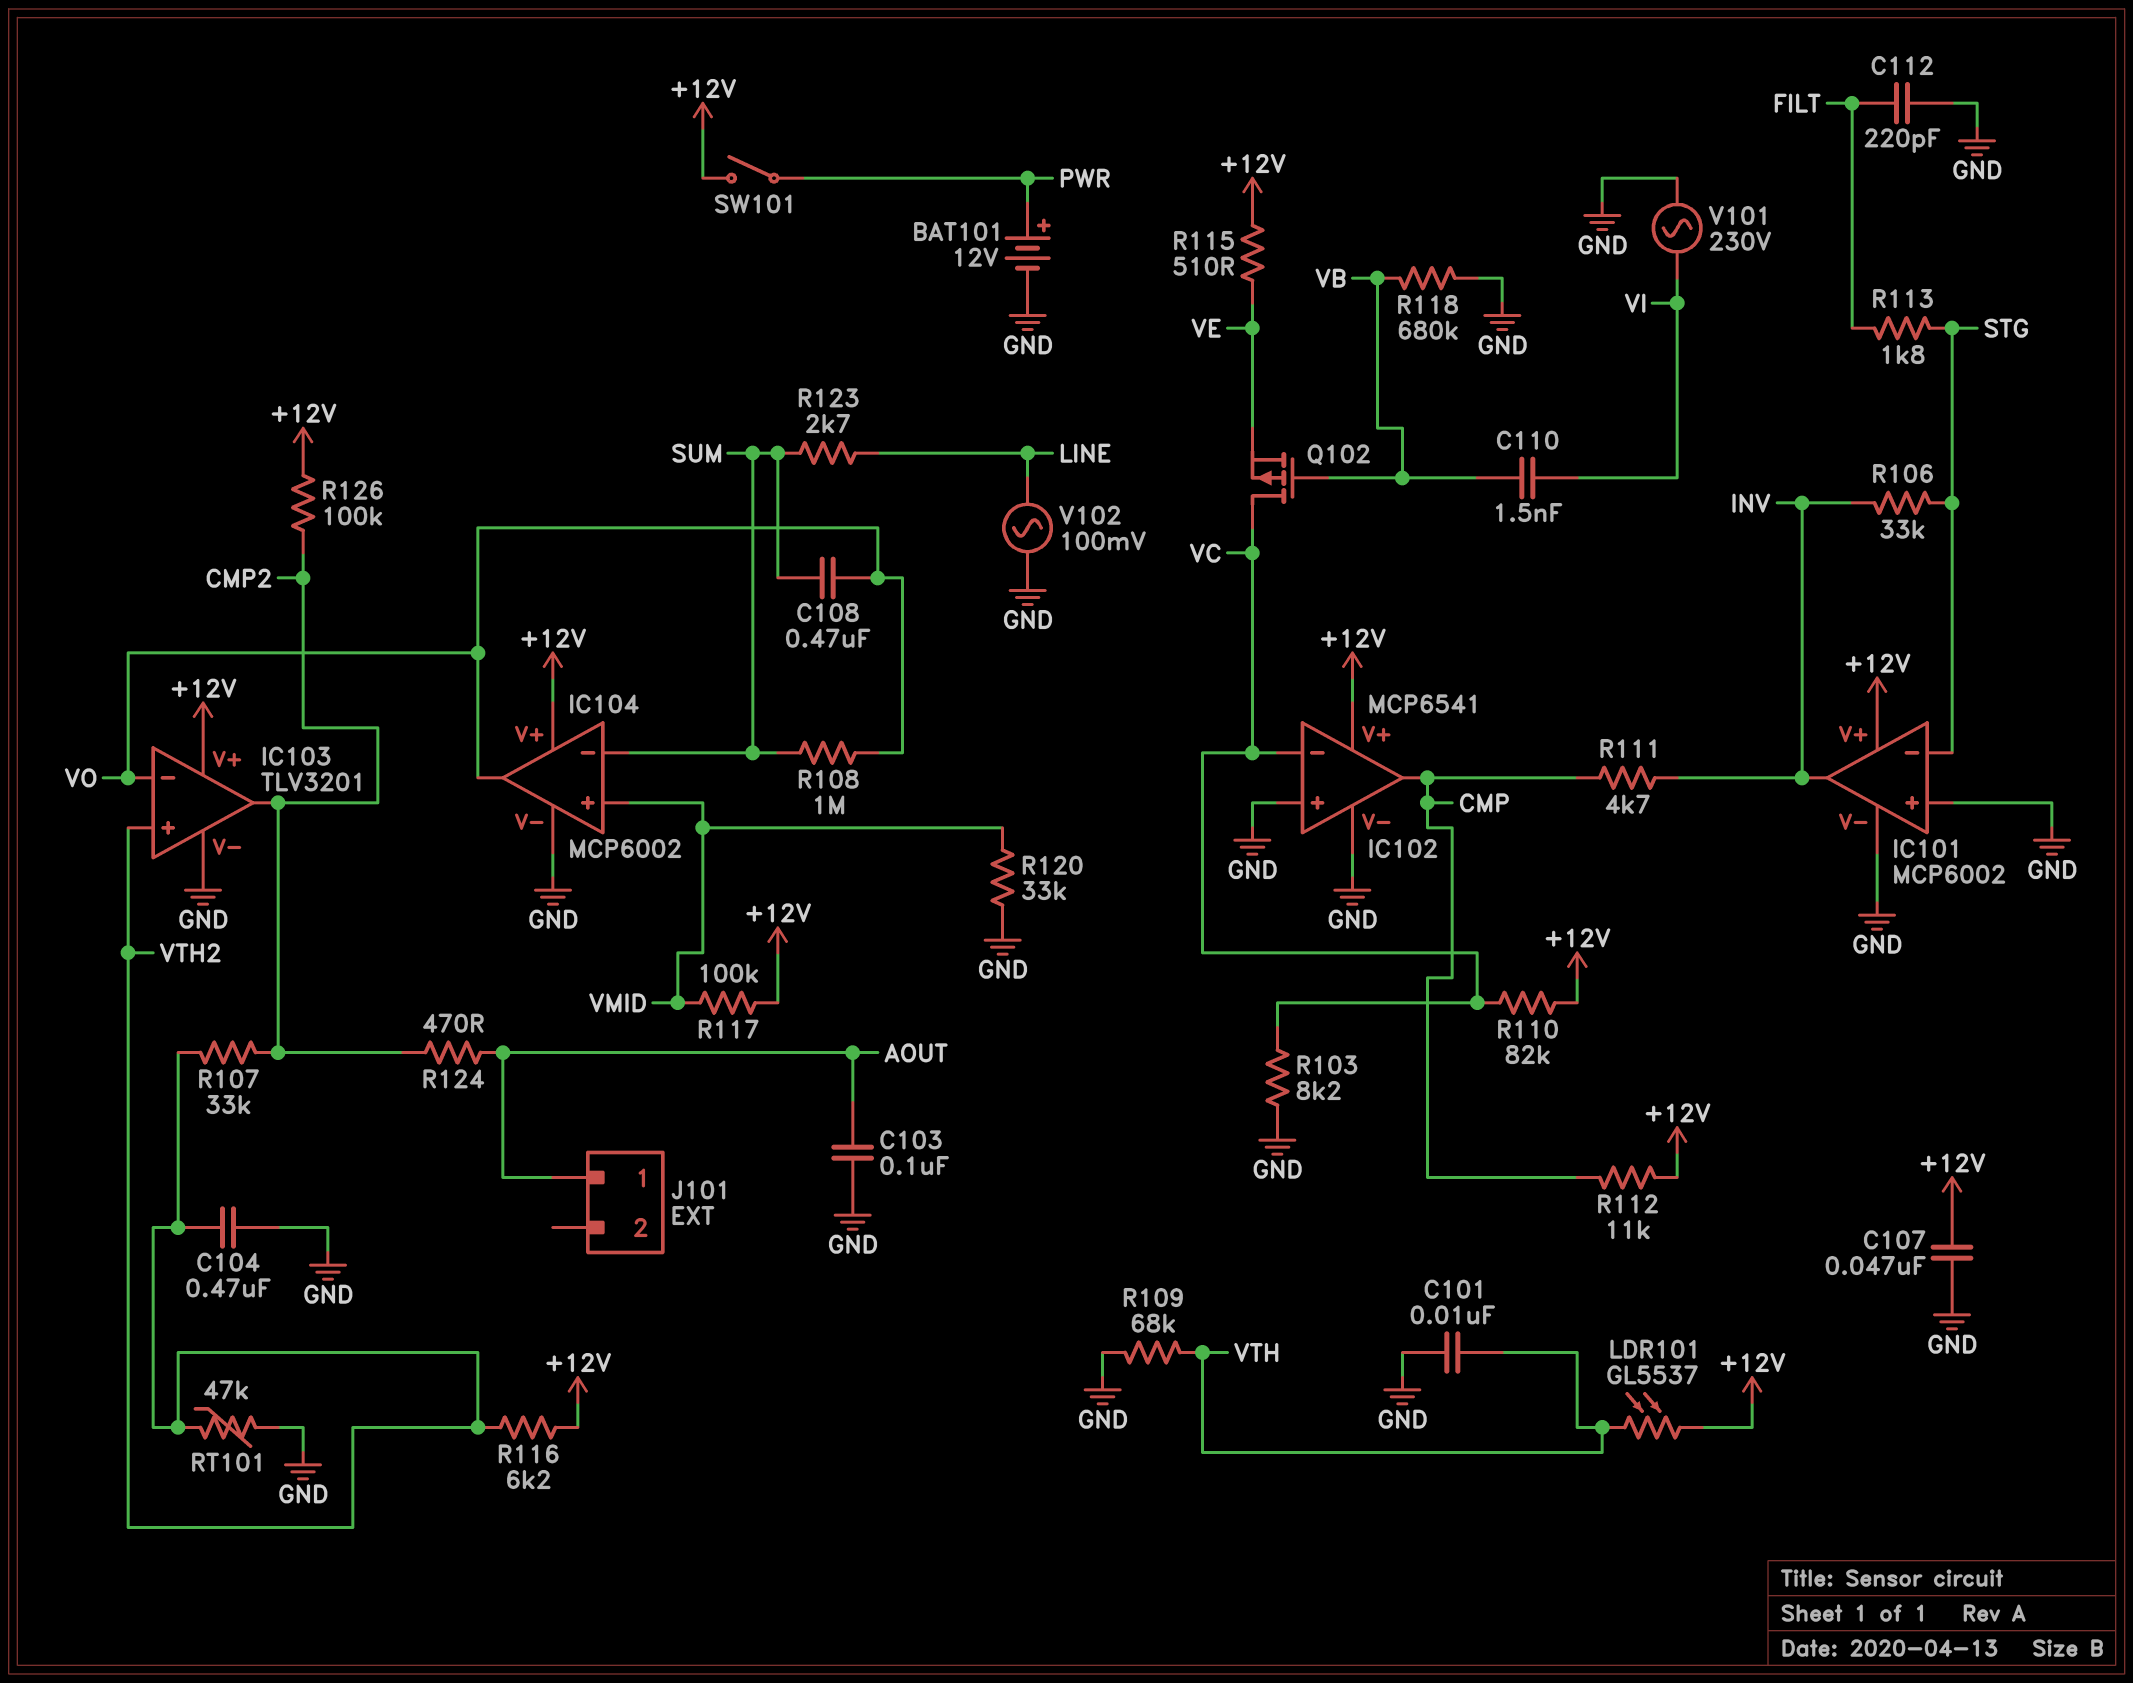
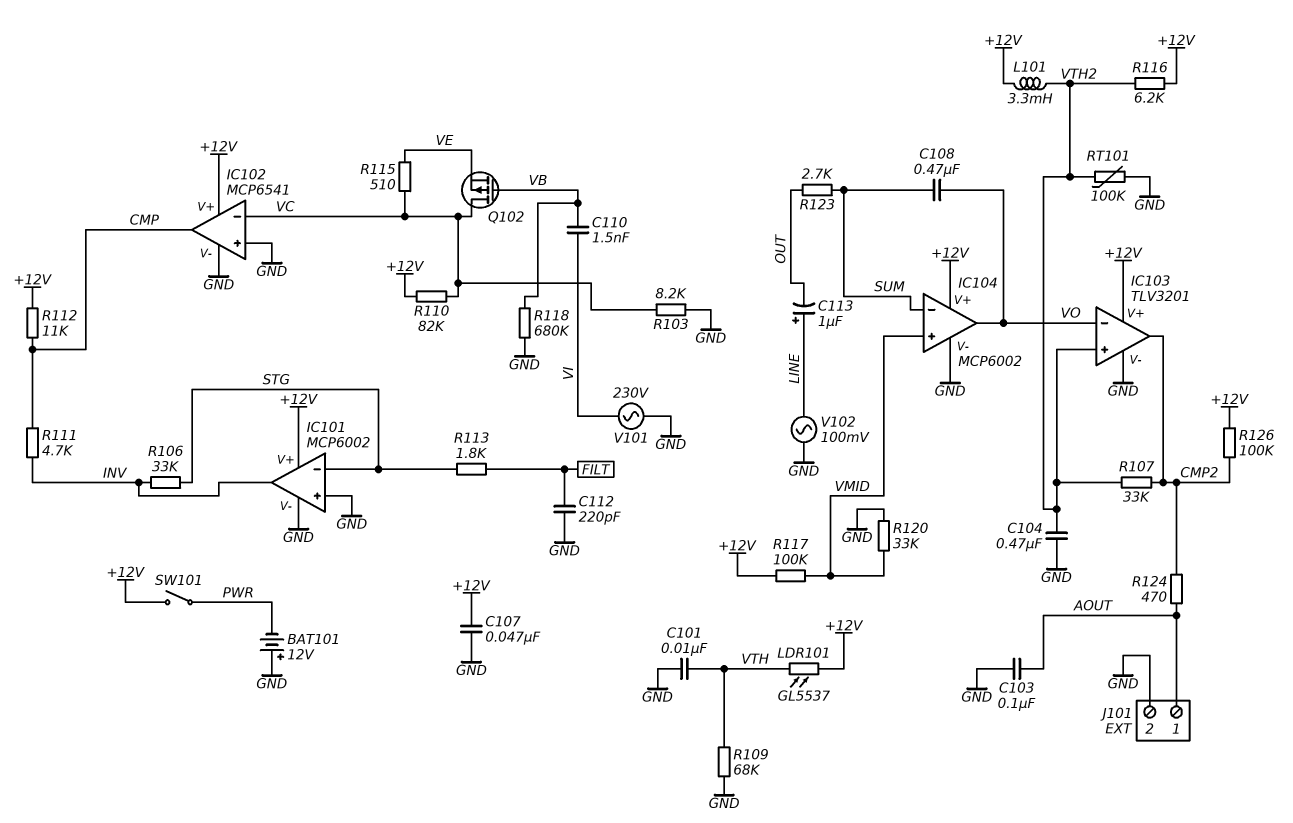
BAT101: 12V (plus PWR, minus GND) -> 12V (plus GND, minus PWR)
C113: none -> 1uF (plus LINE, minus OUT)
J101 pin 2: none -> GND
L101: none -> 3.3mH (+12V, VTH2)
R108: 1M (SUM, VO) -> none
R115: 510 (+12V, VE) -> 510 (VC, VE)
R123: 2.7k (LINE, SUM) -> 2.7k (OUT, SUM)
RT101: 47k (GND, VTH2) -> 100k (GND, VTH2)

